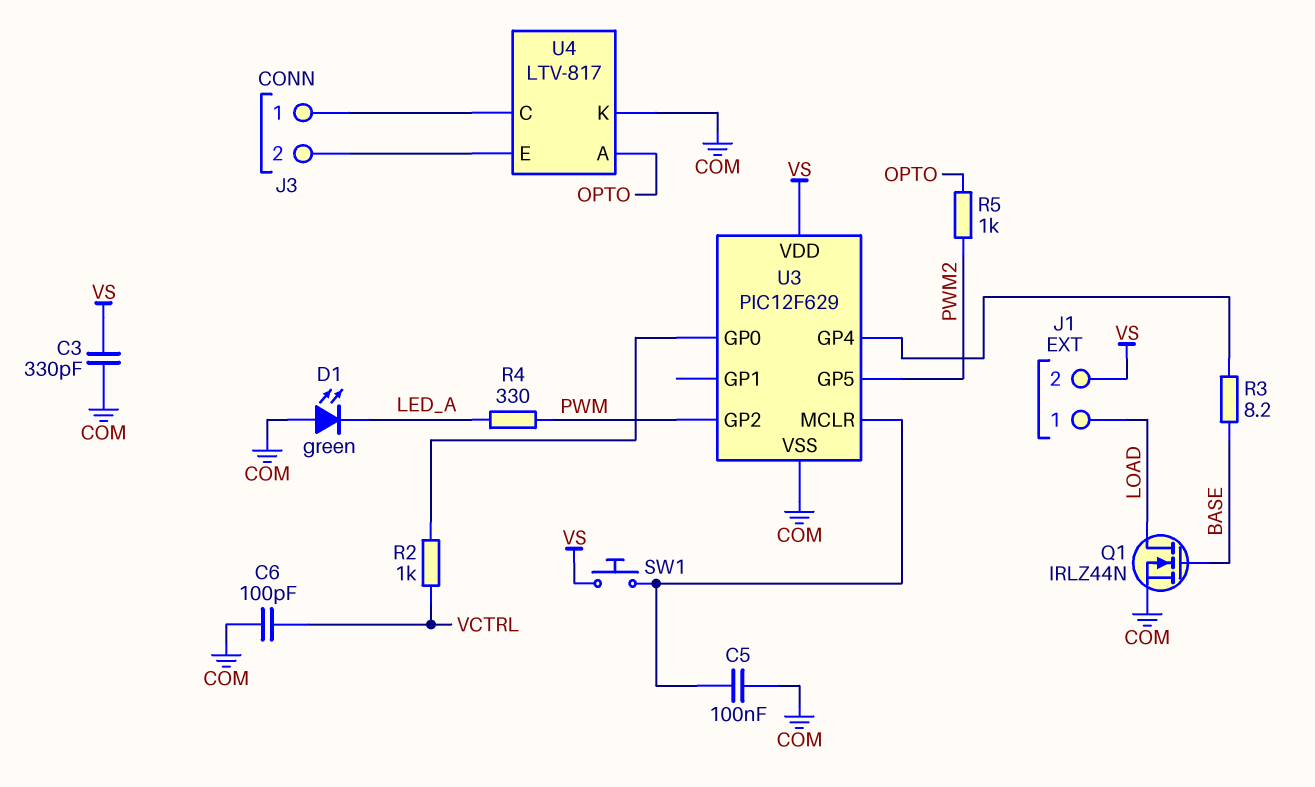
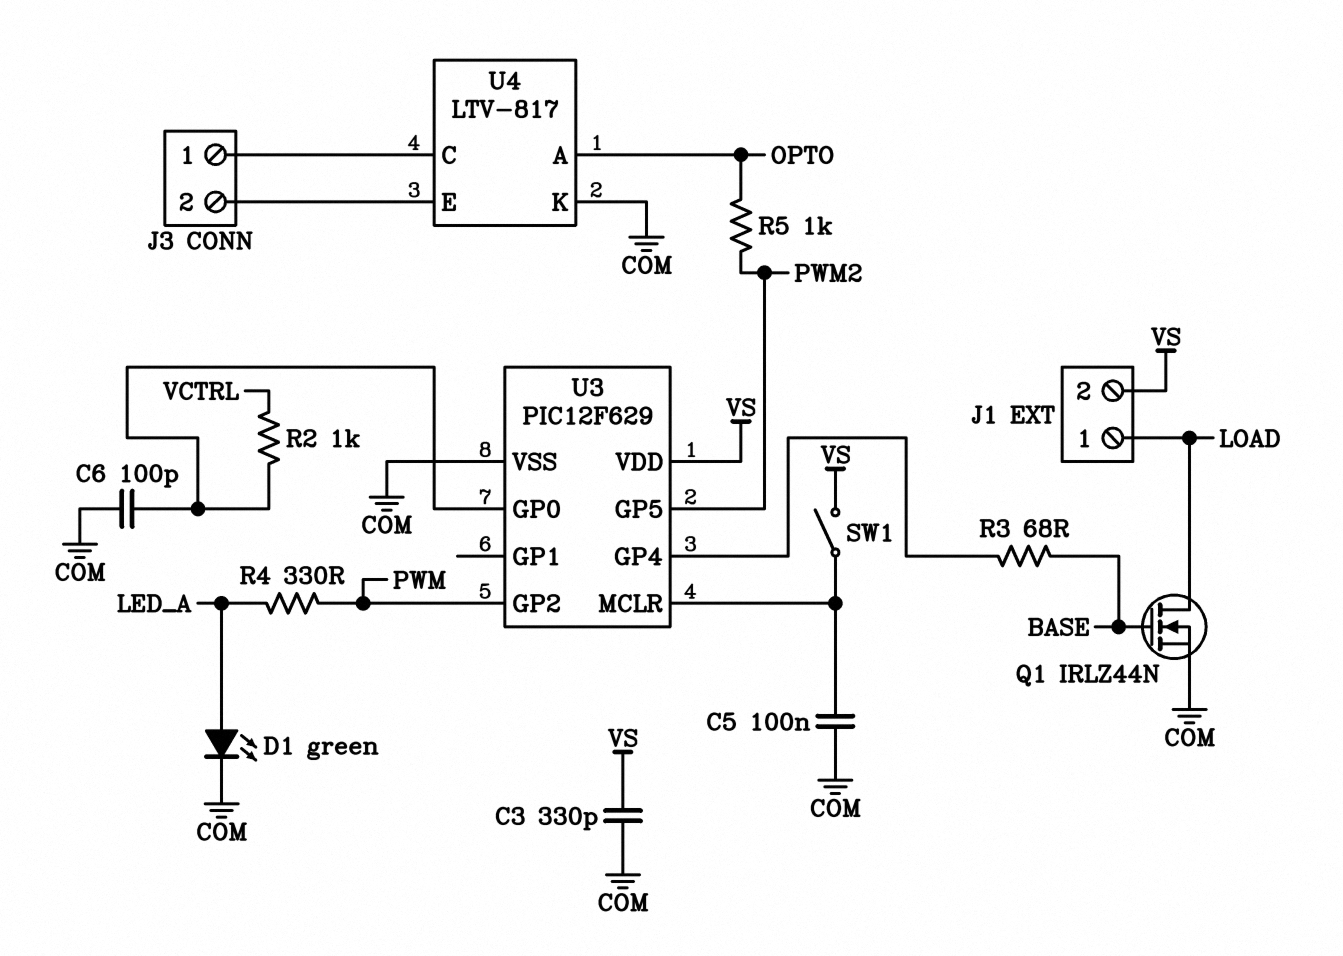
C6: 100pF (COM, VCTRL) -> 100pF (COM, U3/GP0)
D1: LED green (A COM, K LED_A) -> LED green (A LED_A, K COM)
R3: 8.2 (BASE, U3/GP4) -> 68 (BASE, U3/GP4)
SW1: button (U3/MCLR, VS) -> switch (U3/MCLR, VS)

